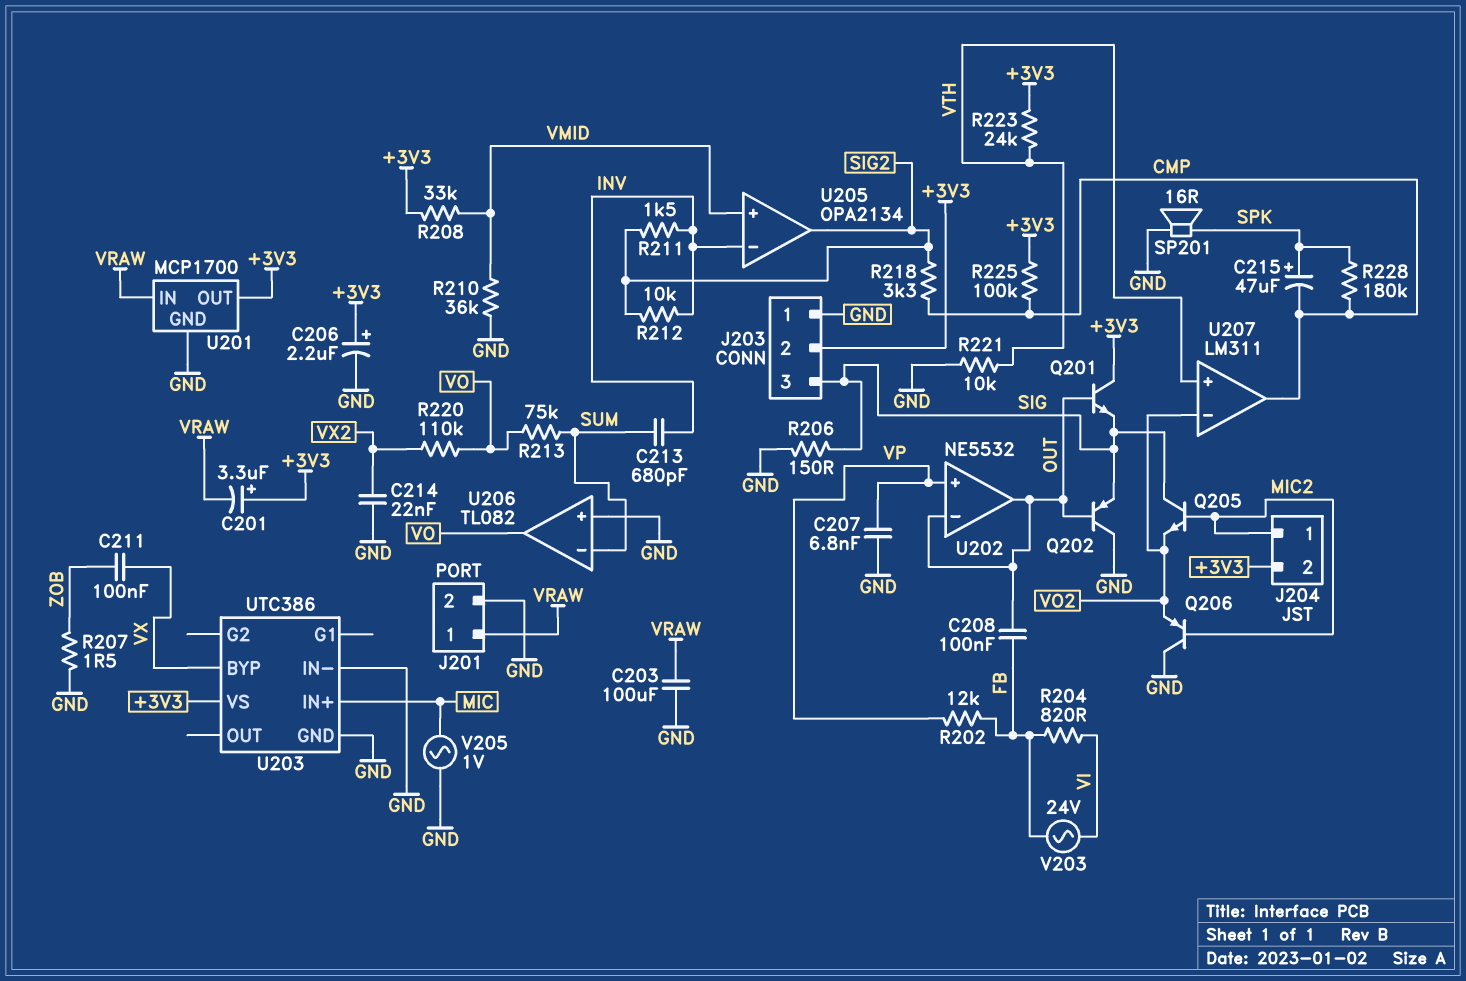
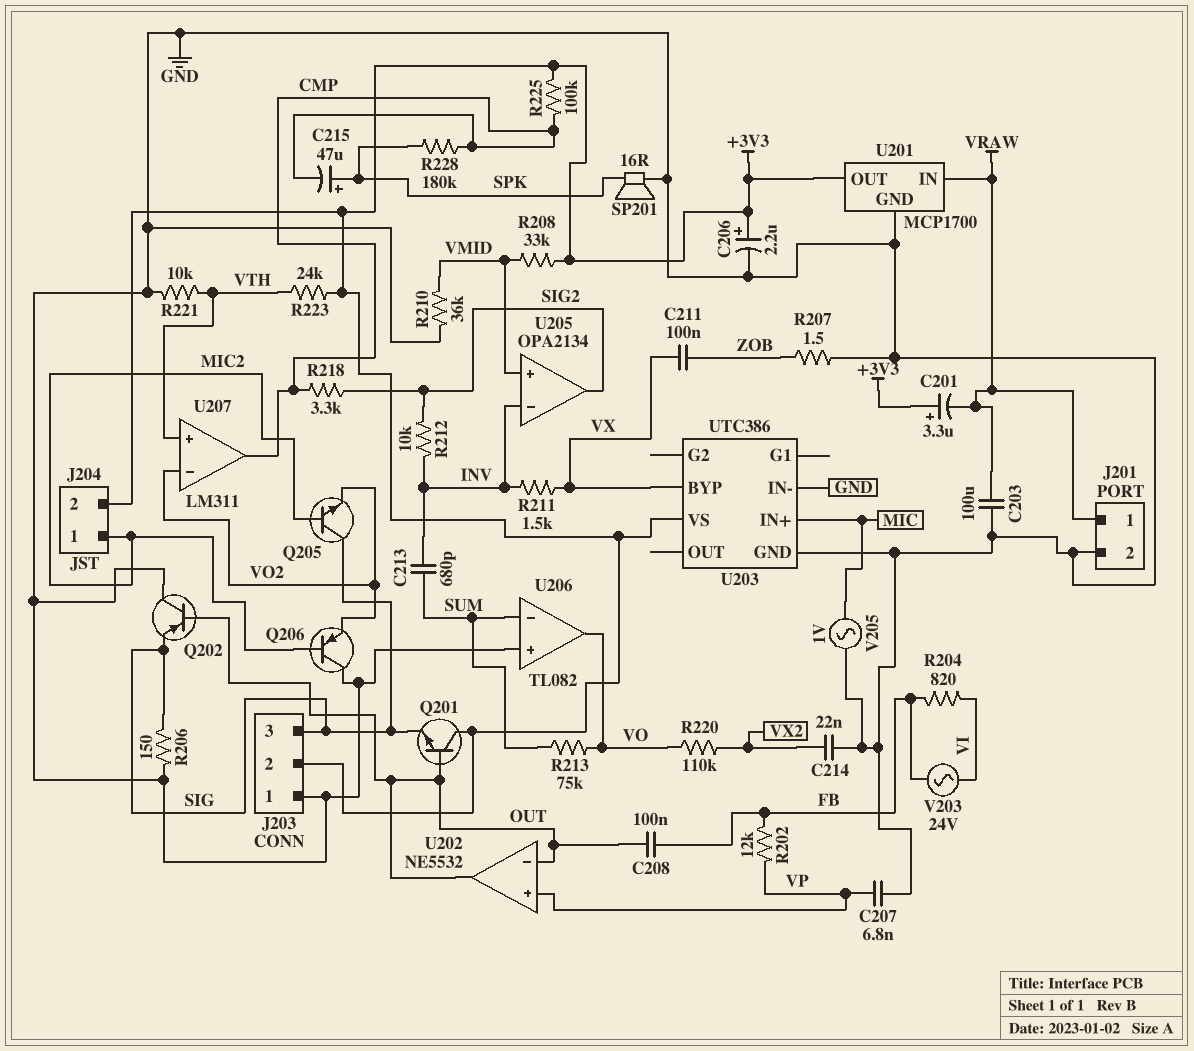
R211: 1.5k (INV, SIG2) -> 1.5k (INV, VX)

